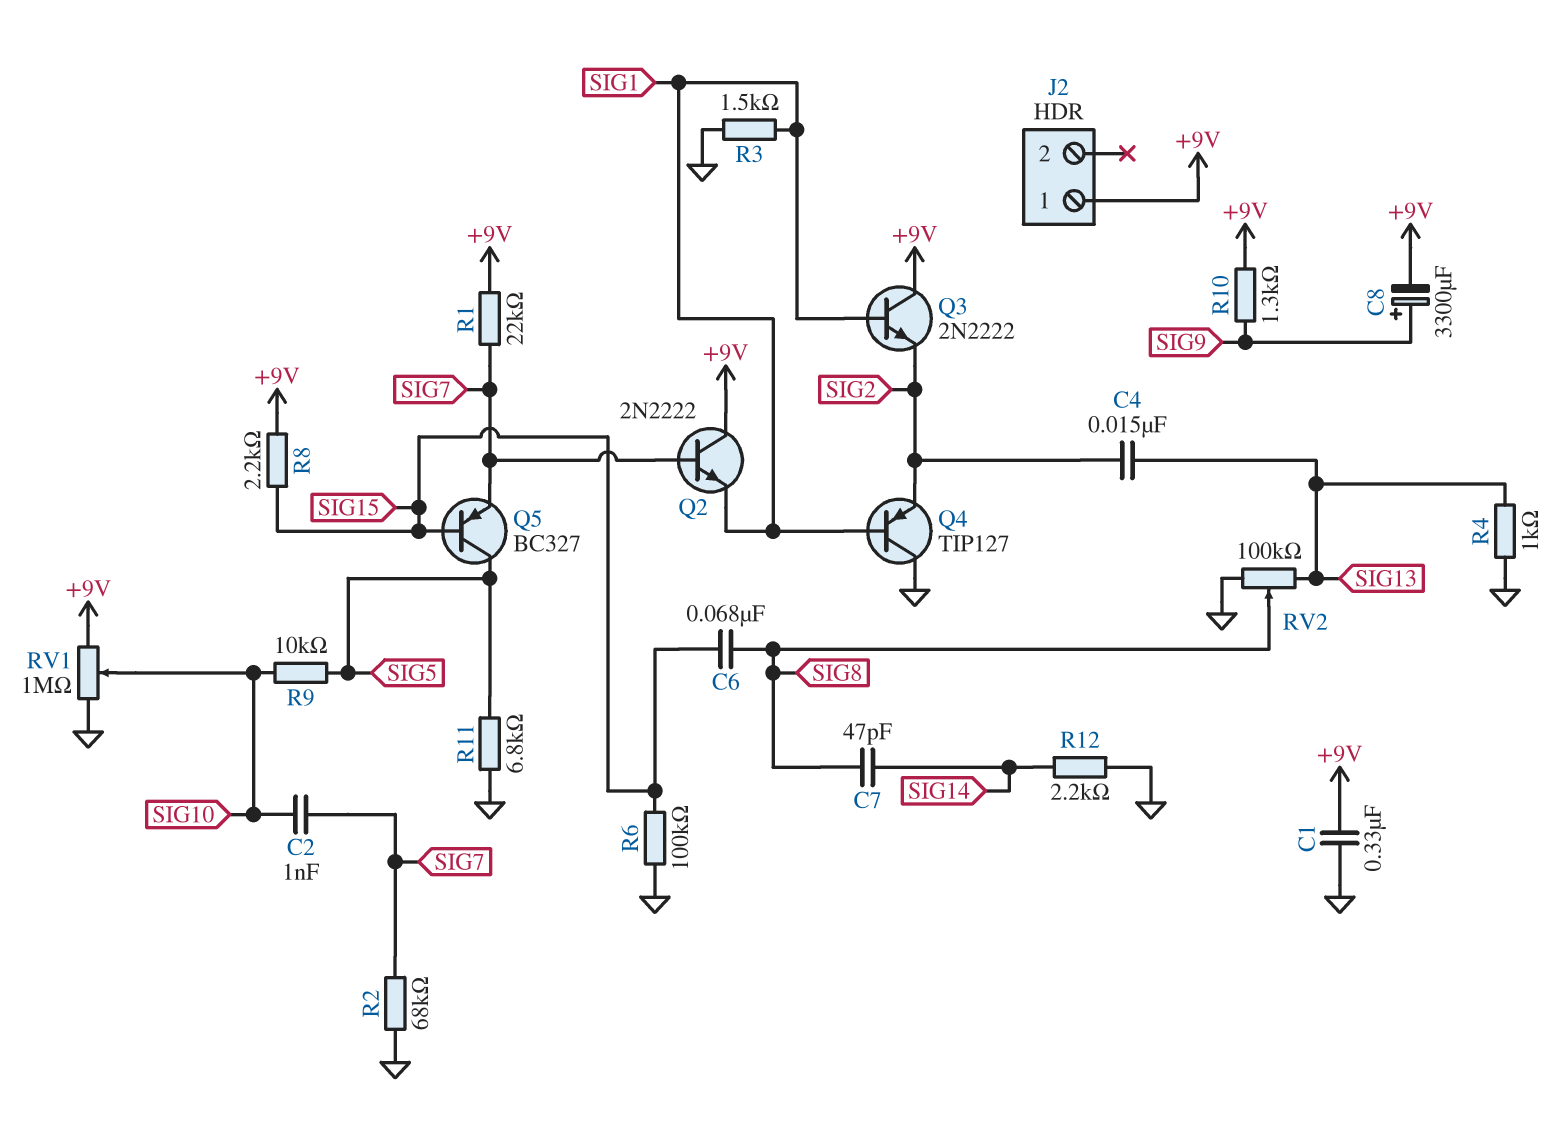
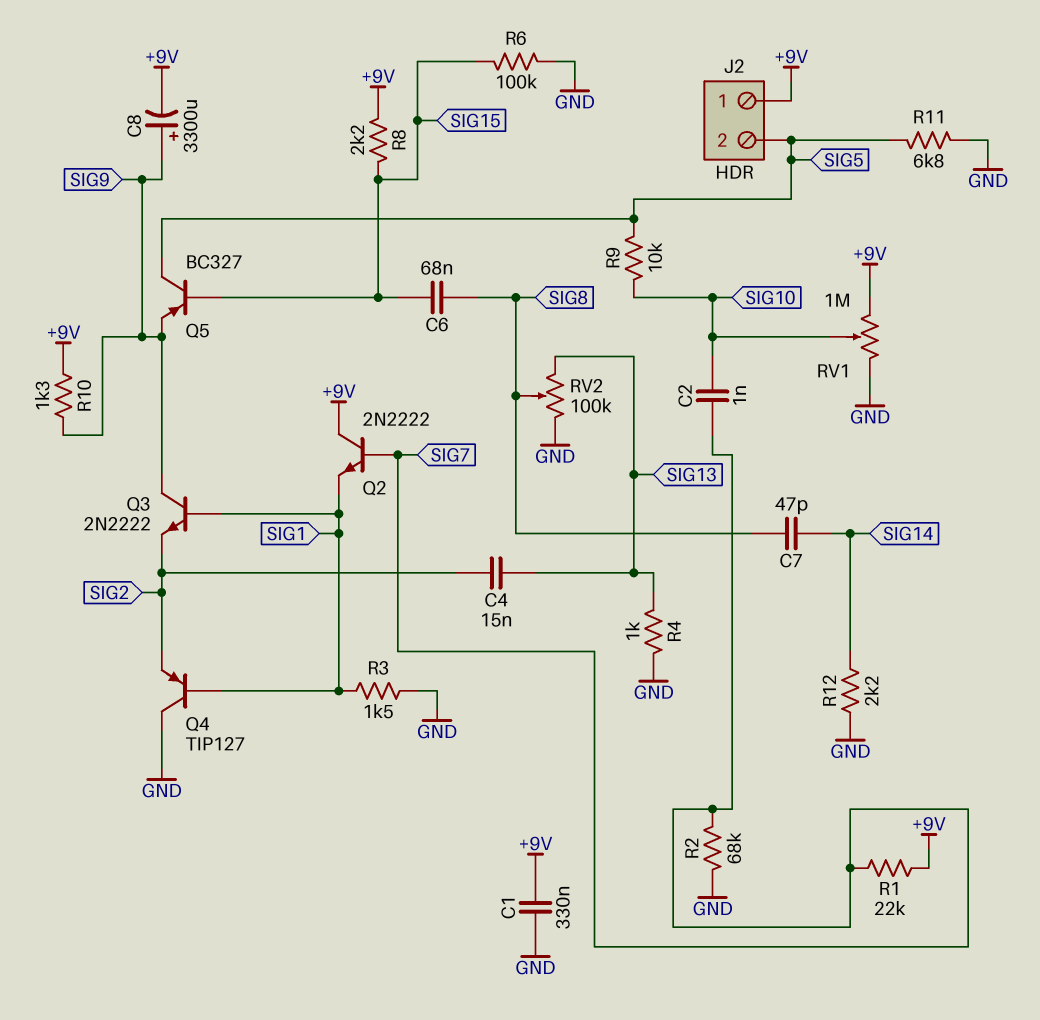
J2 pin 2: none -> SIG5
Q3: NPN 2N2222 (B SIG1, C +9V, E SIG2) -> NPN 2N2222 (B SIG1, C SIG9, E SIG2)
Q5: PNP BC327 (B SIG15, C SIG5, E SIG7) -> PNP BC327 (B SIG15, C SIG5, E SIG9)

